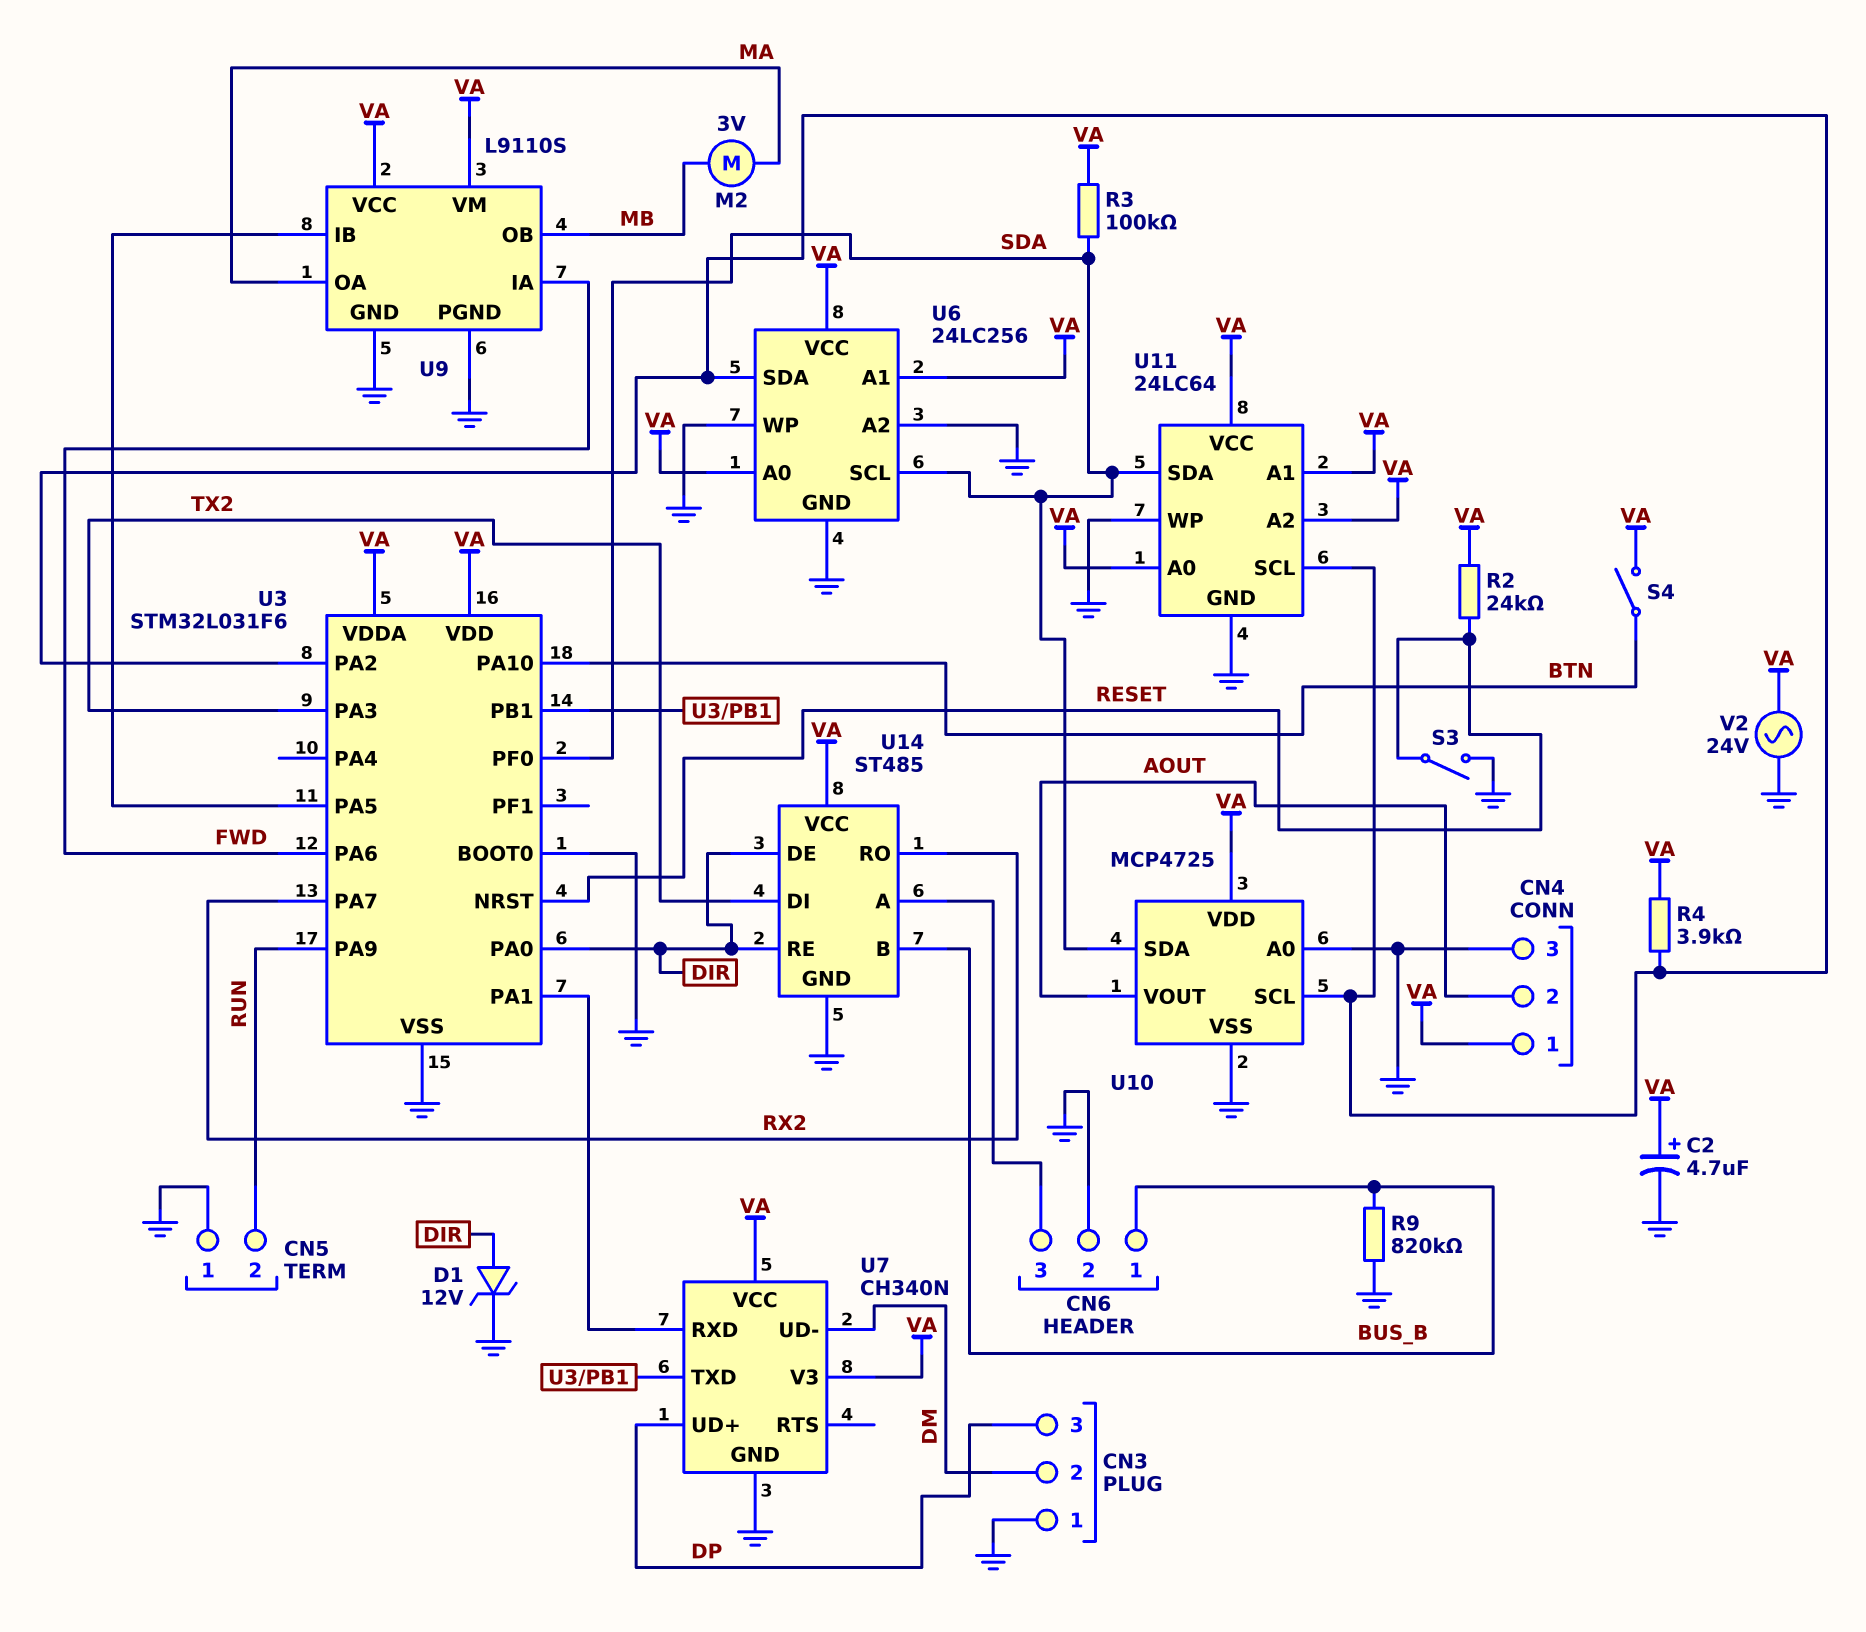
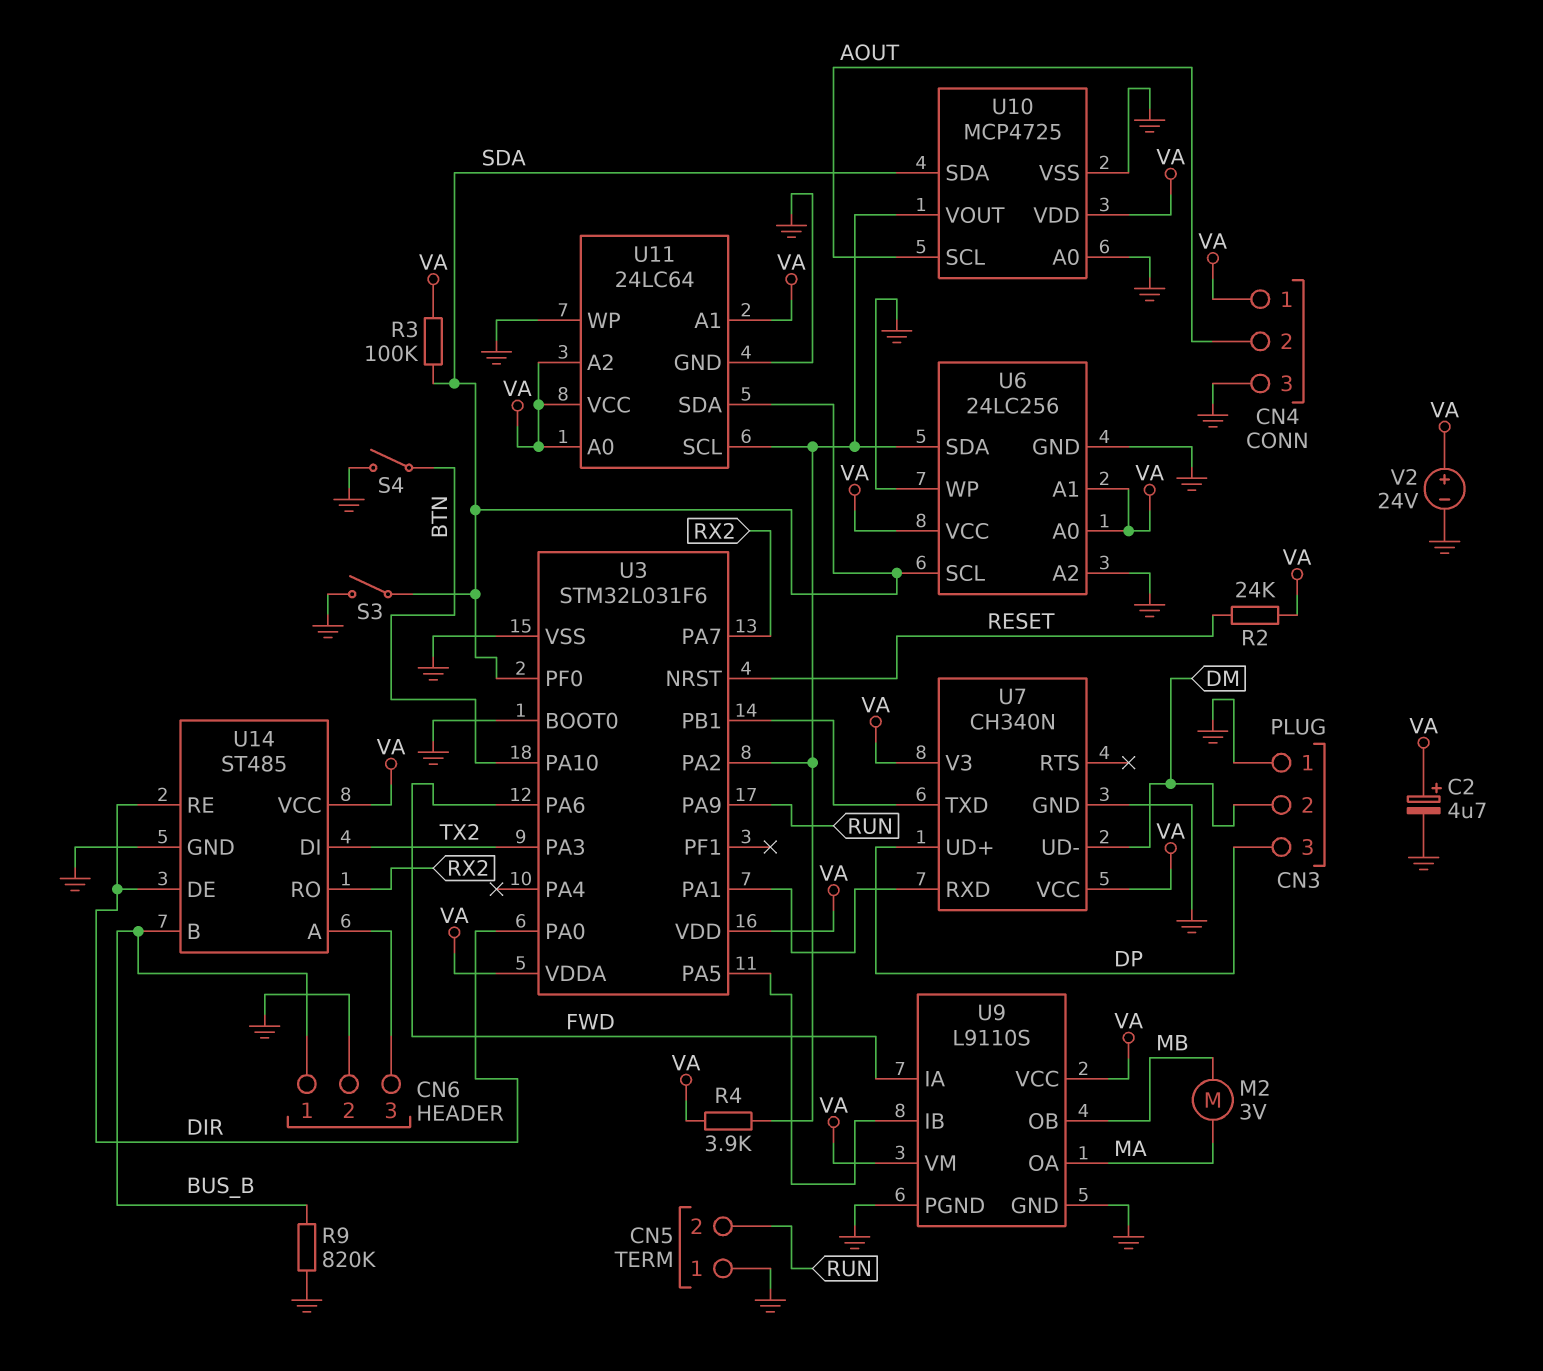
D1: zener 12V (A DIR, K GND) -> none
S3: switch (GND, RESET) -> switch (GND, SDA)
S4: switch (BTN, VA) -> switch (BTN, GND)
U10 pin SCL: U3/PA2 -> AOUT
U10 pin VOUT: AOUT -> U3/PA2
V2: AC 24V (GND, VA) -> 24V (plus VA, minus GND)

